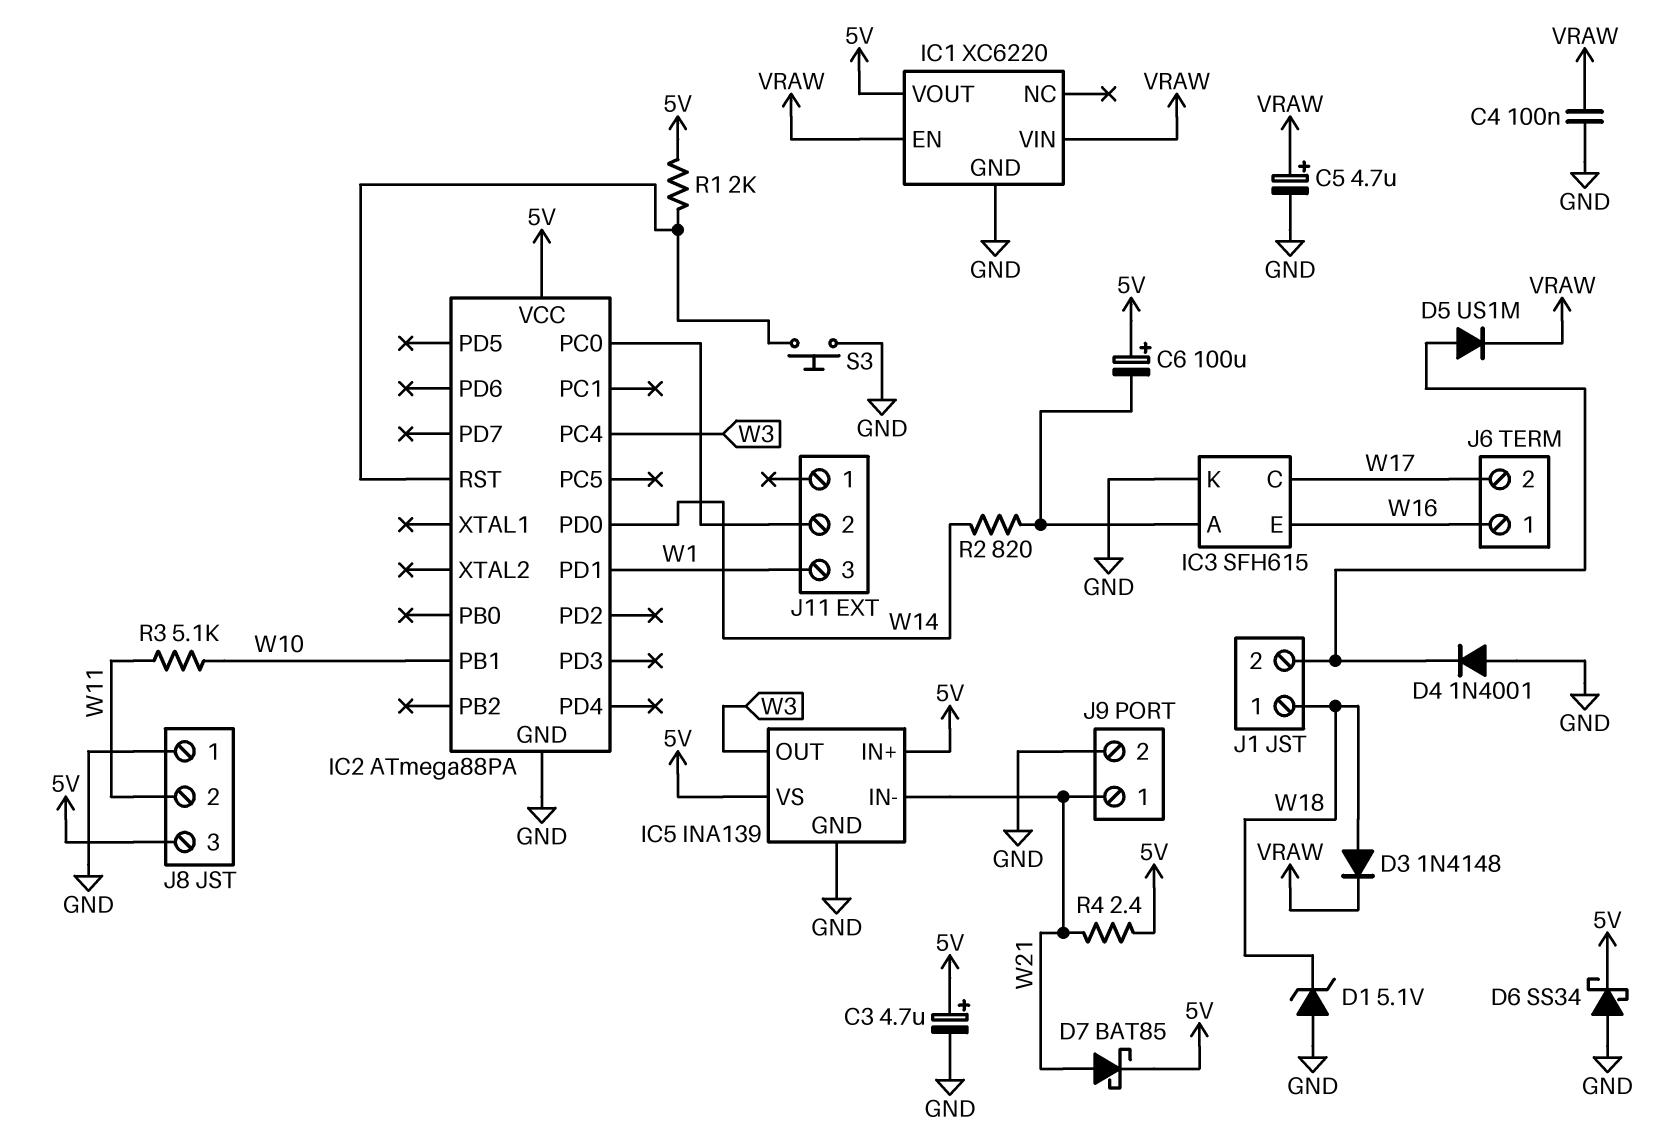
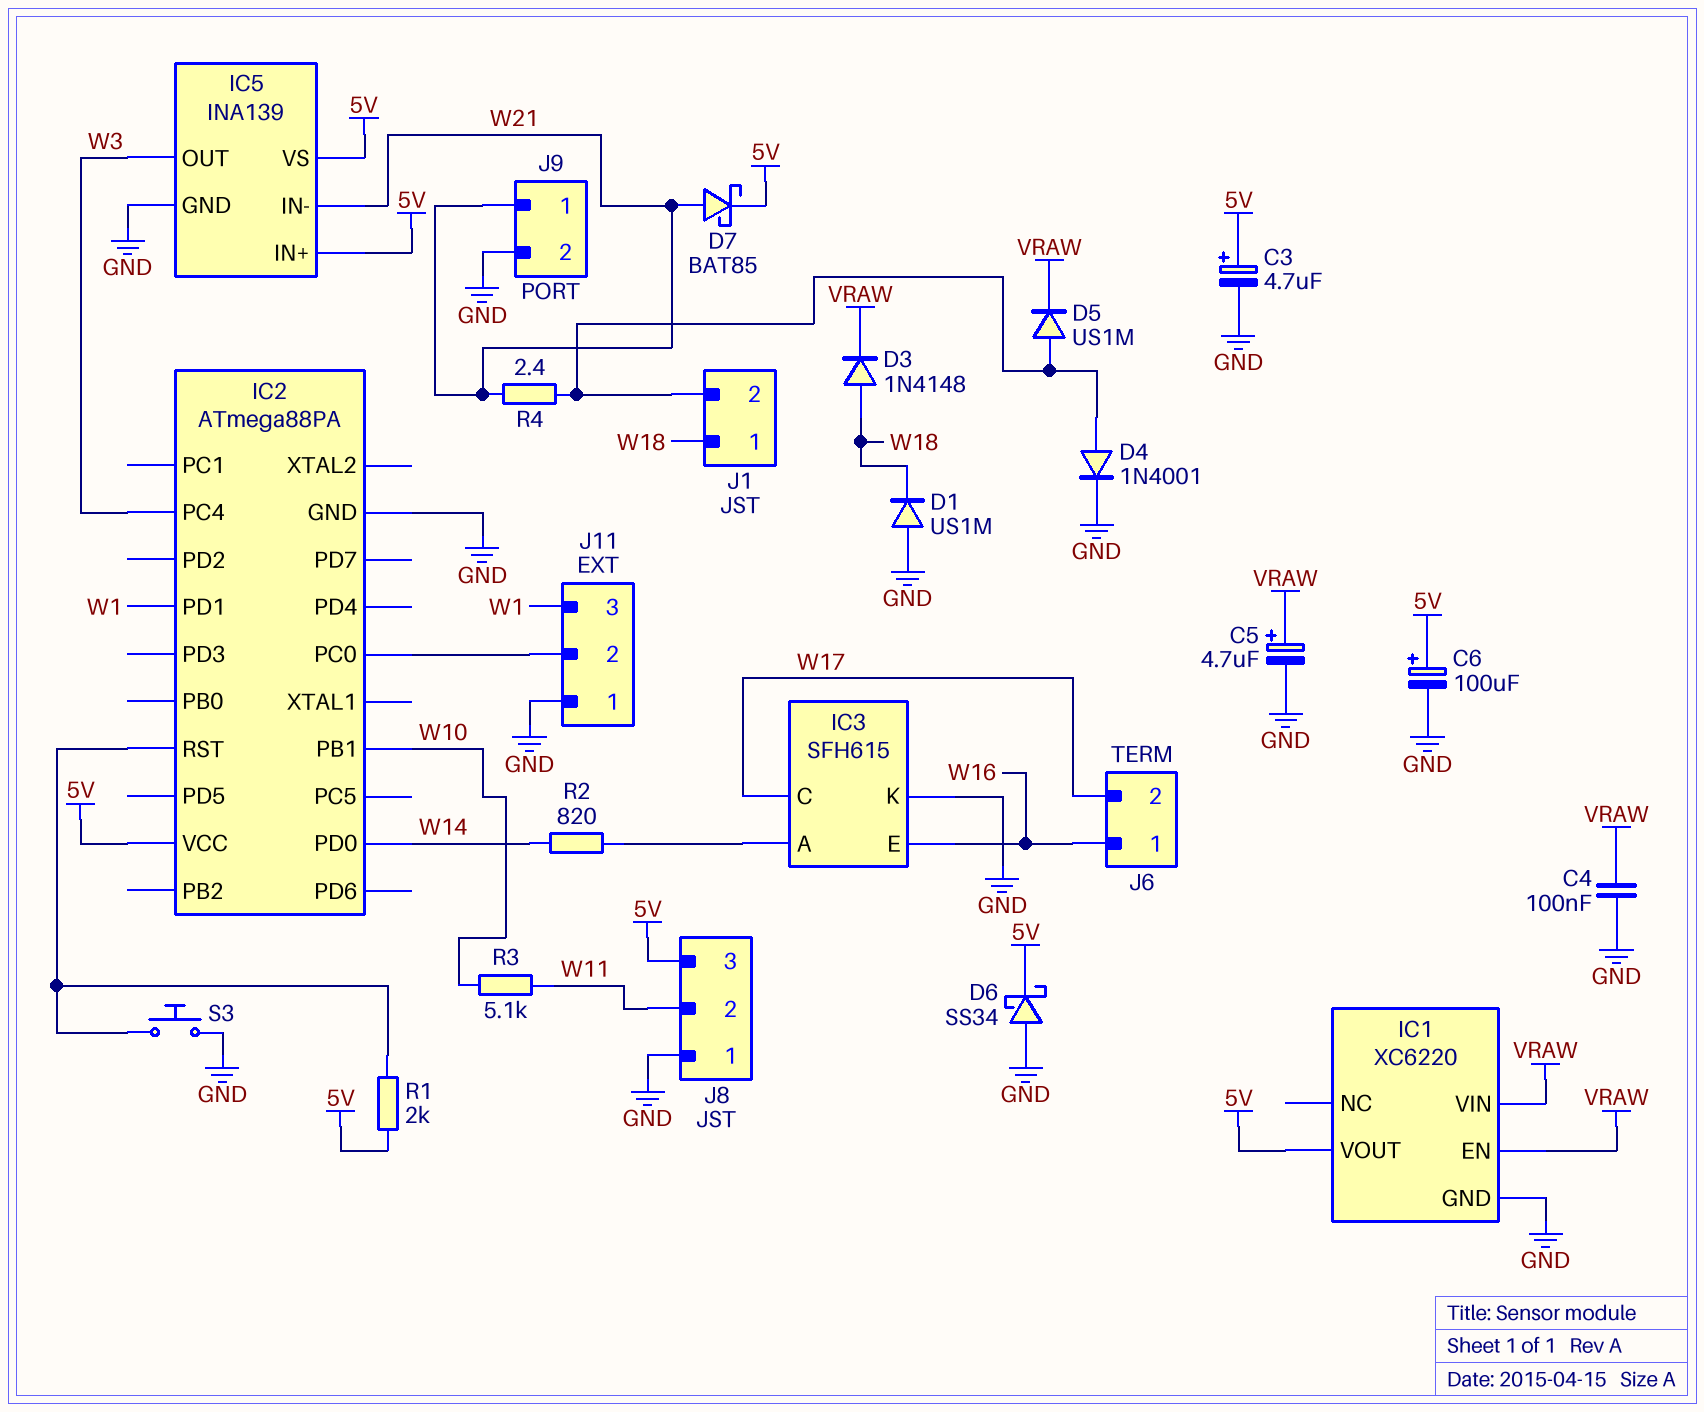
C6: 100uF (plus 5V, minus IC3/A) -> 100uF (plus 5V, minus GND)
D1: zener 5.1V (A GND, K W18) -> diode US1M (A GND, K W18)
D4: diode 1N4001 (A GND, K J1/2) -> diode 1N4001 (A J1/2, K GND)
J11 pin 1: none -> GND
R4: 2.4 (5V, W21) -> 2.4 (J1/2, W21)

